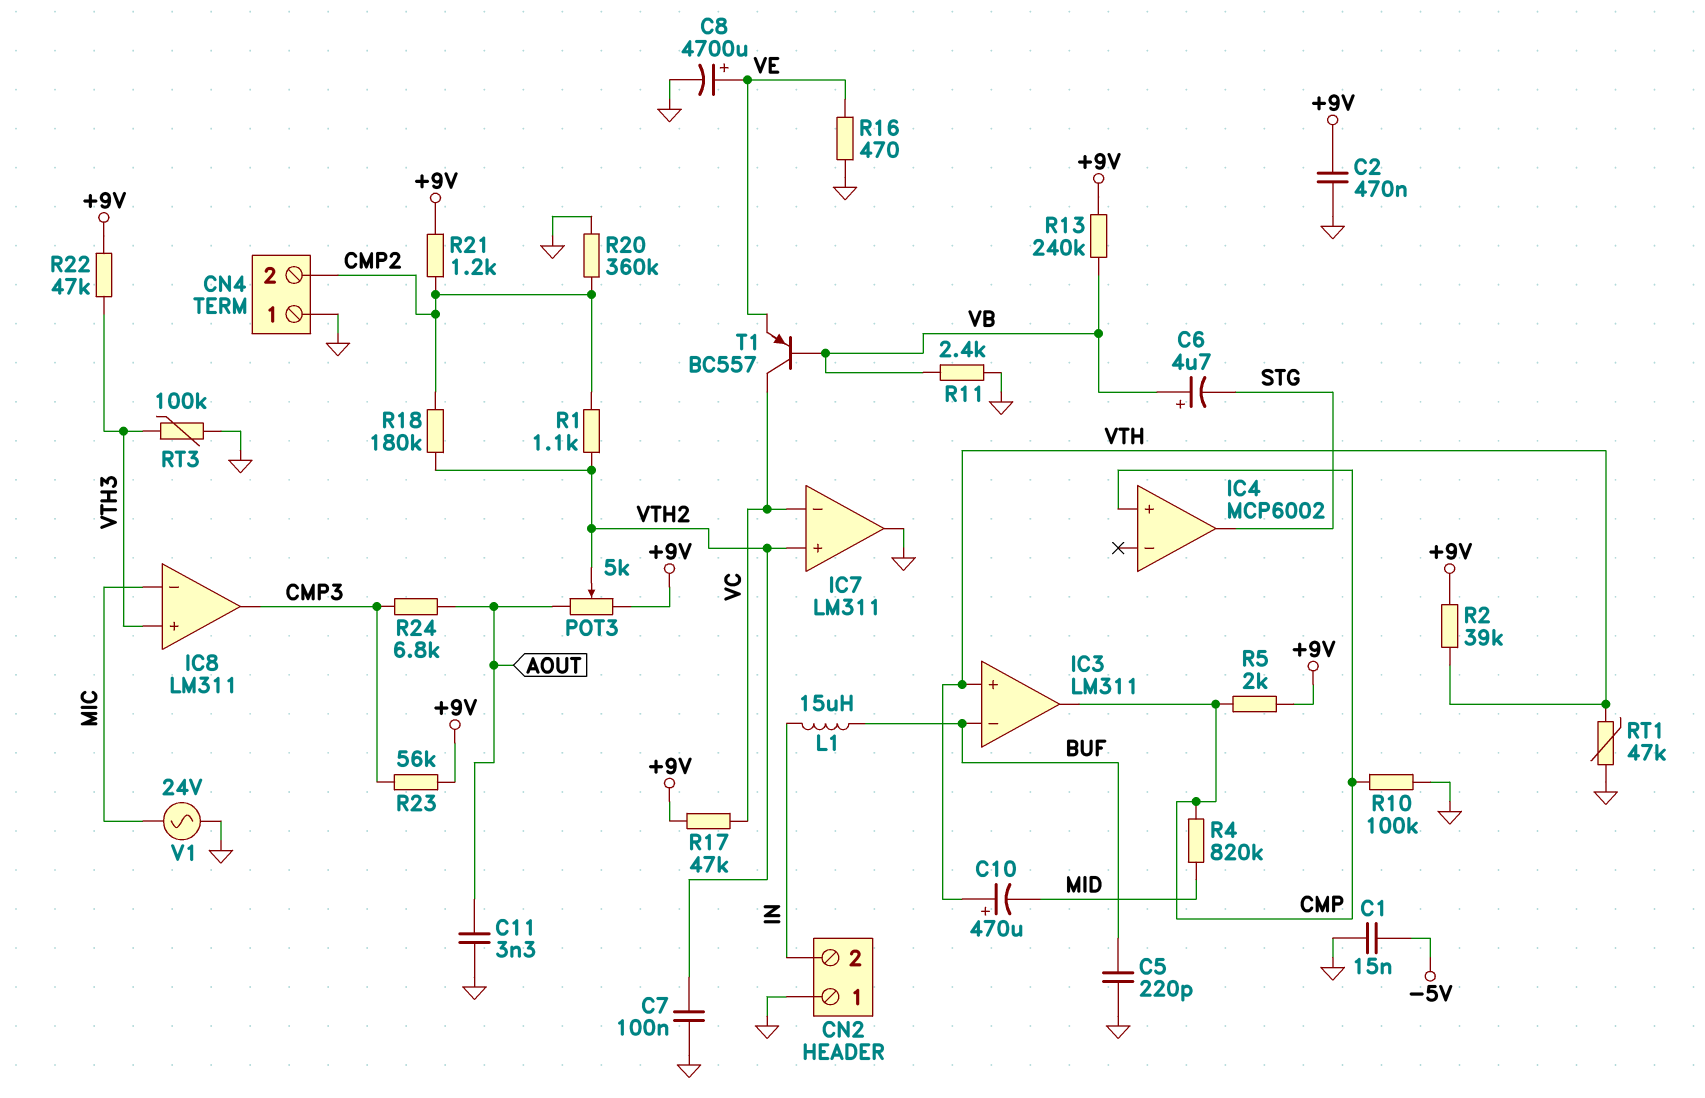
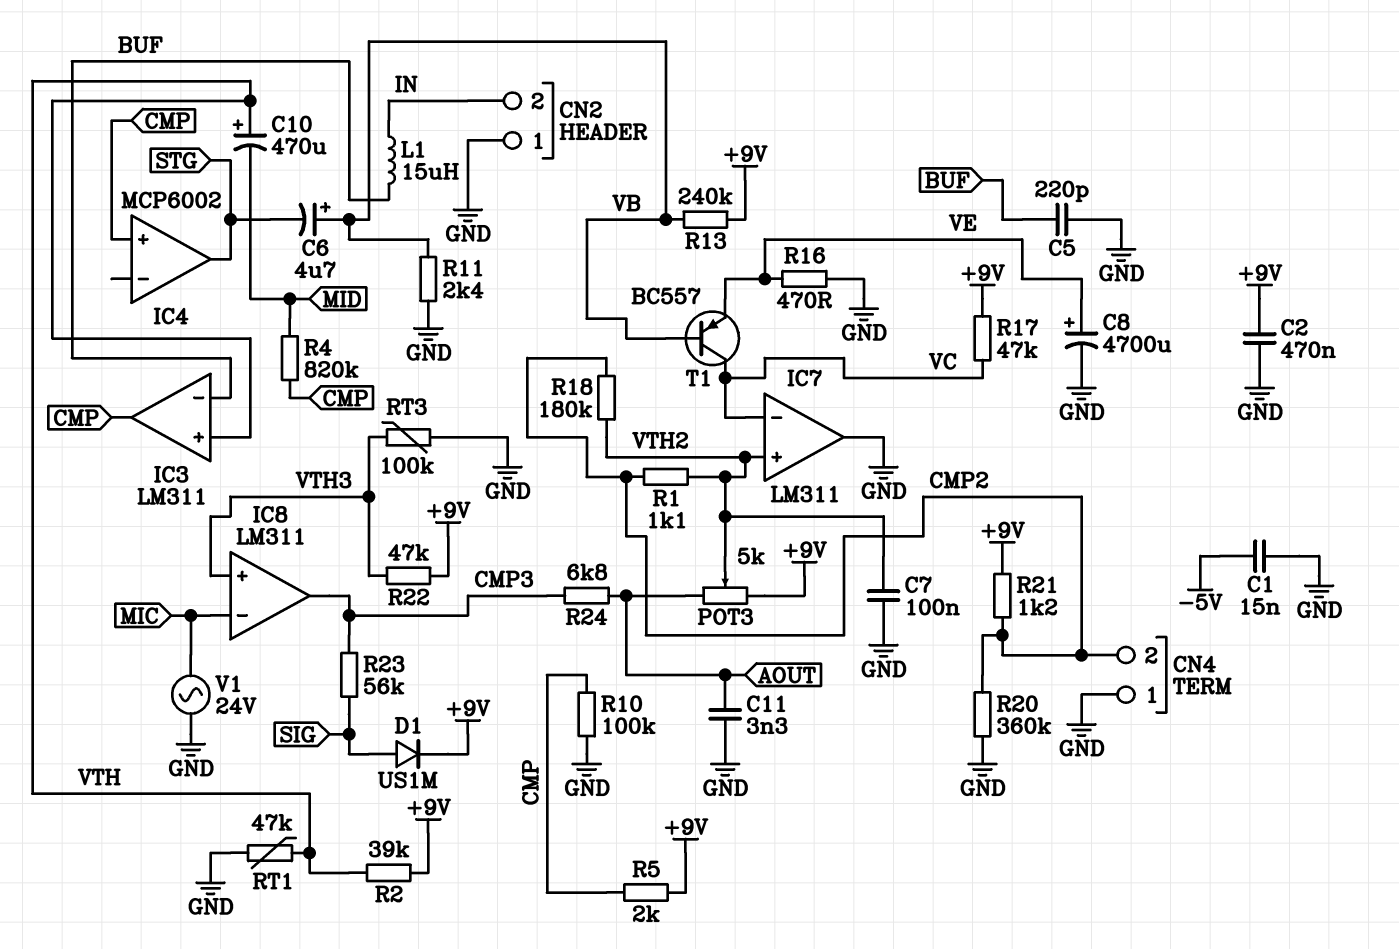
D1: none -> diode US1M (A SIG, K +9V)
R23: 56k (+9V, CMP3) -> 56k (CMP3, SIG)

